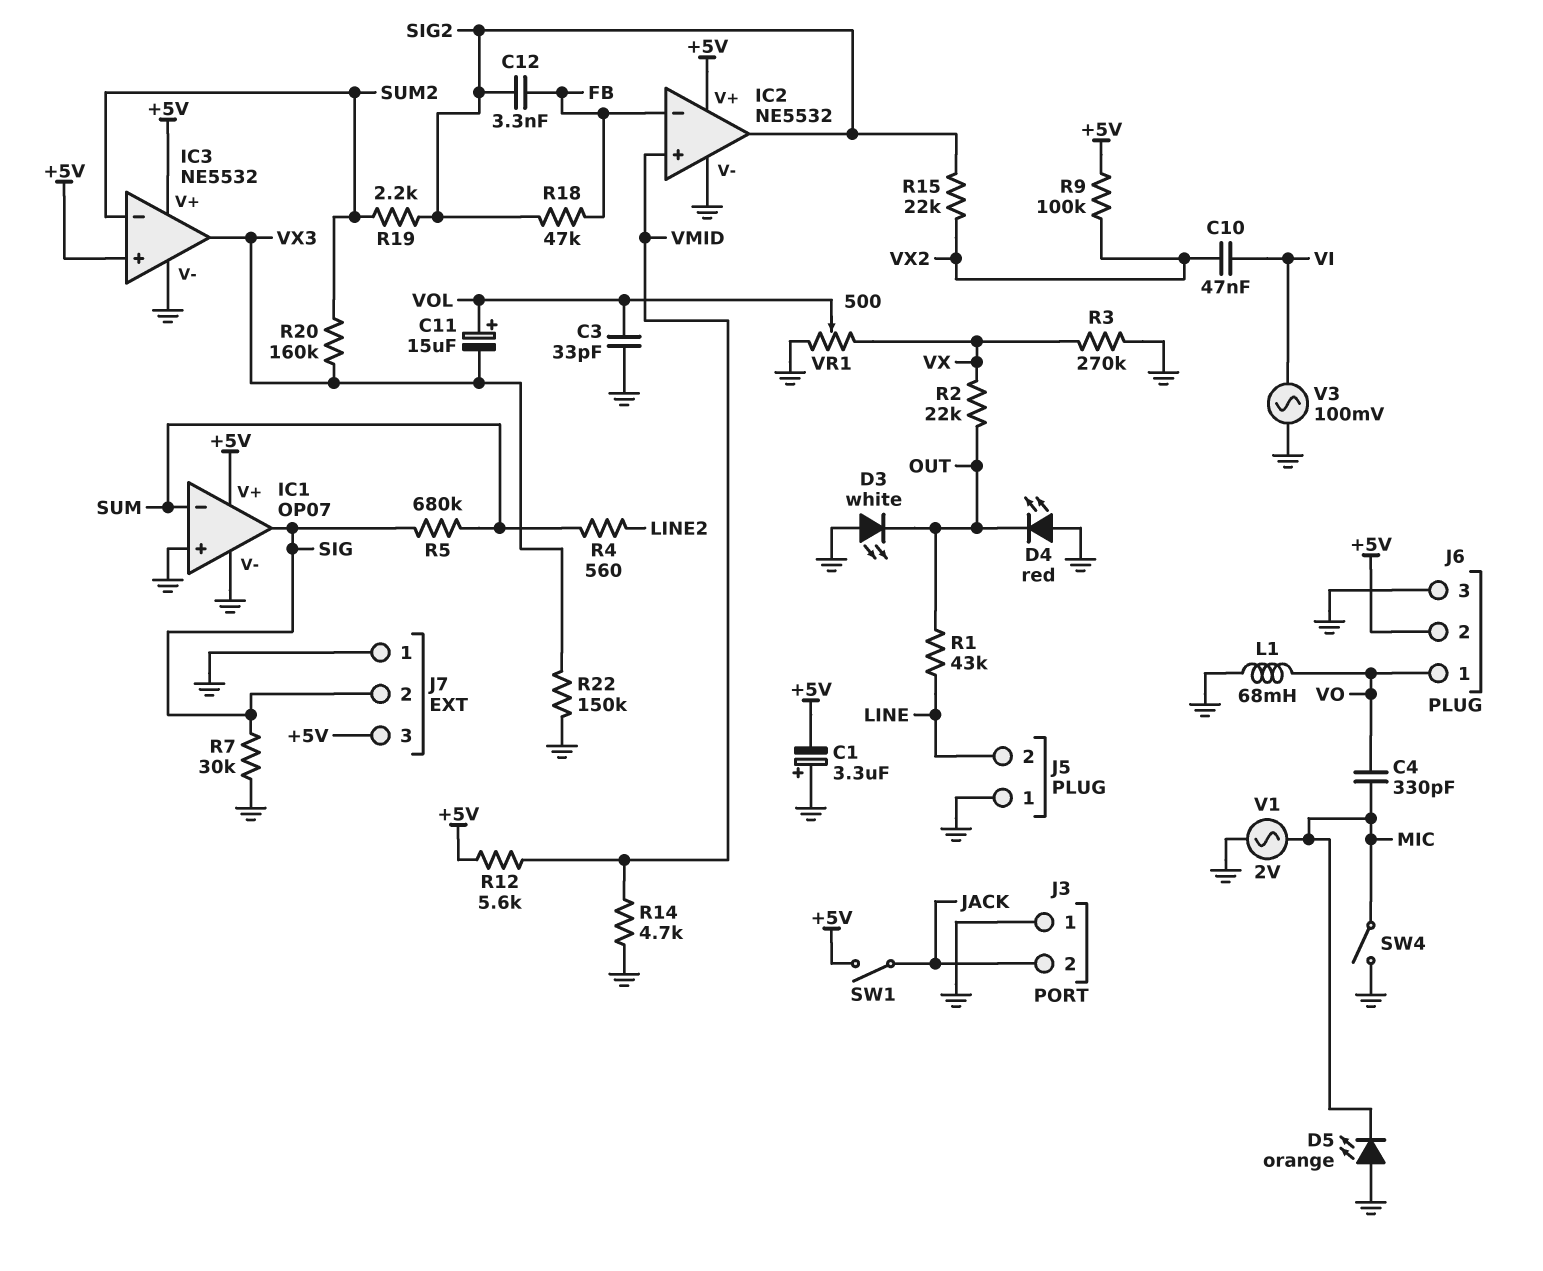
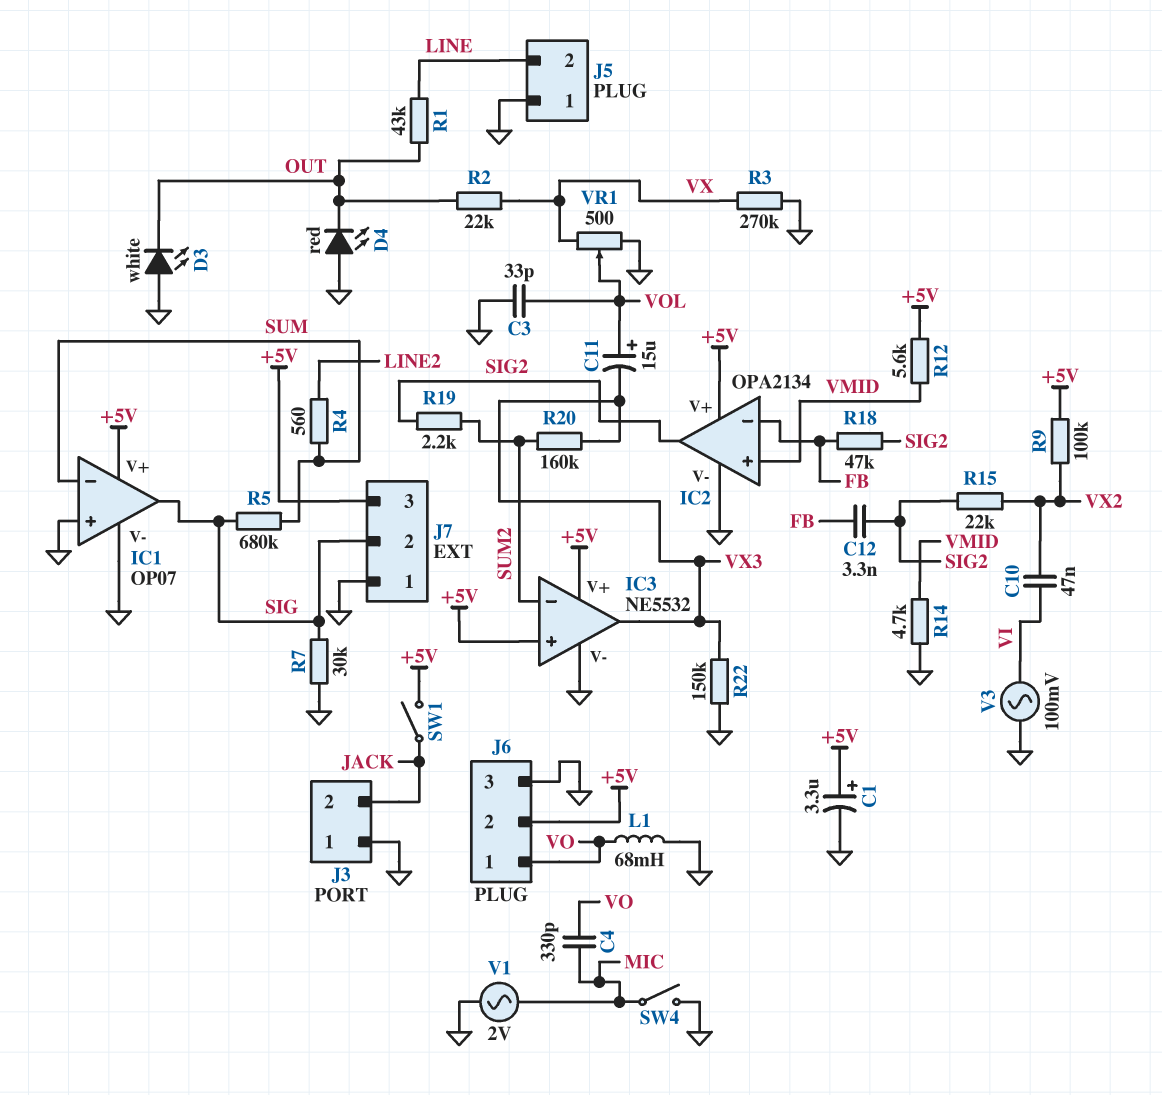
C1: 3.3uF (plus GND, minus +5V) -> 3.3uF (plus +5V, minus GND)
D5: LED orange (A GND, K MIC) -> none
IC2: NE5532 -> OPA2134

